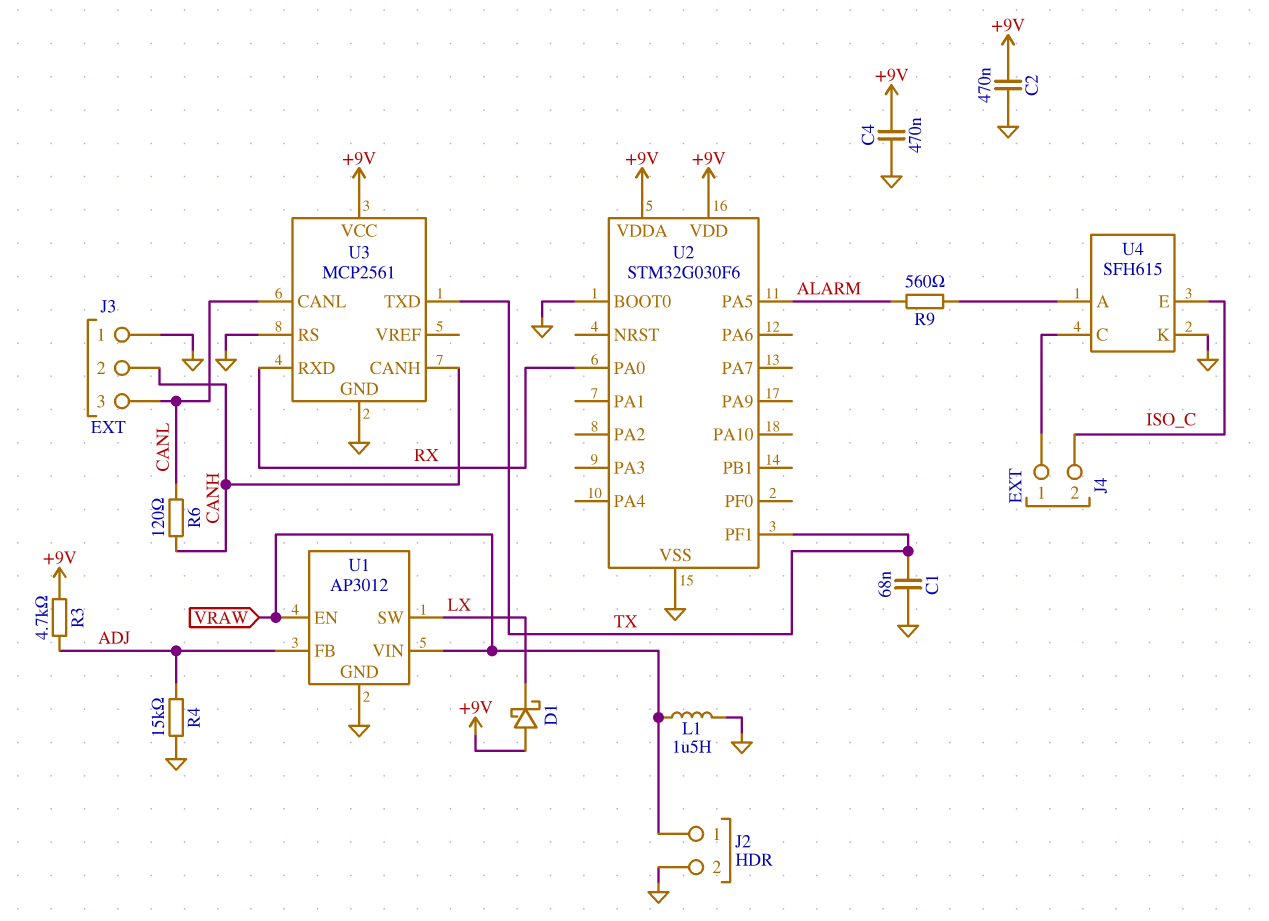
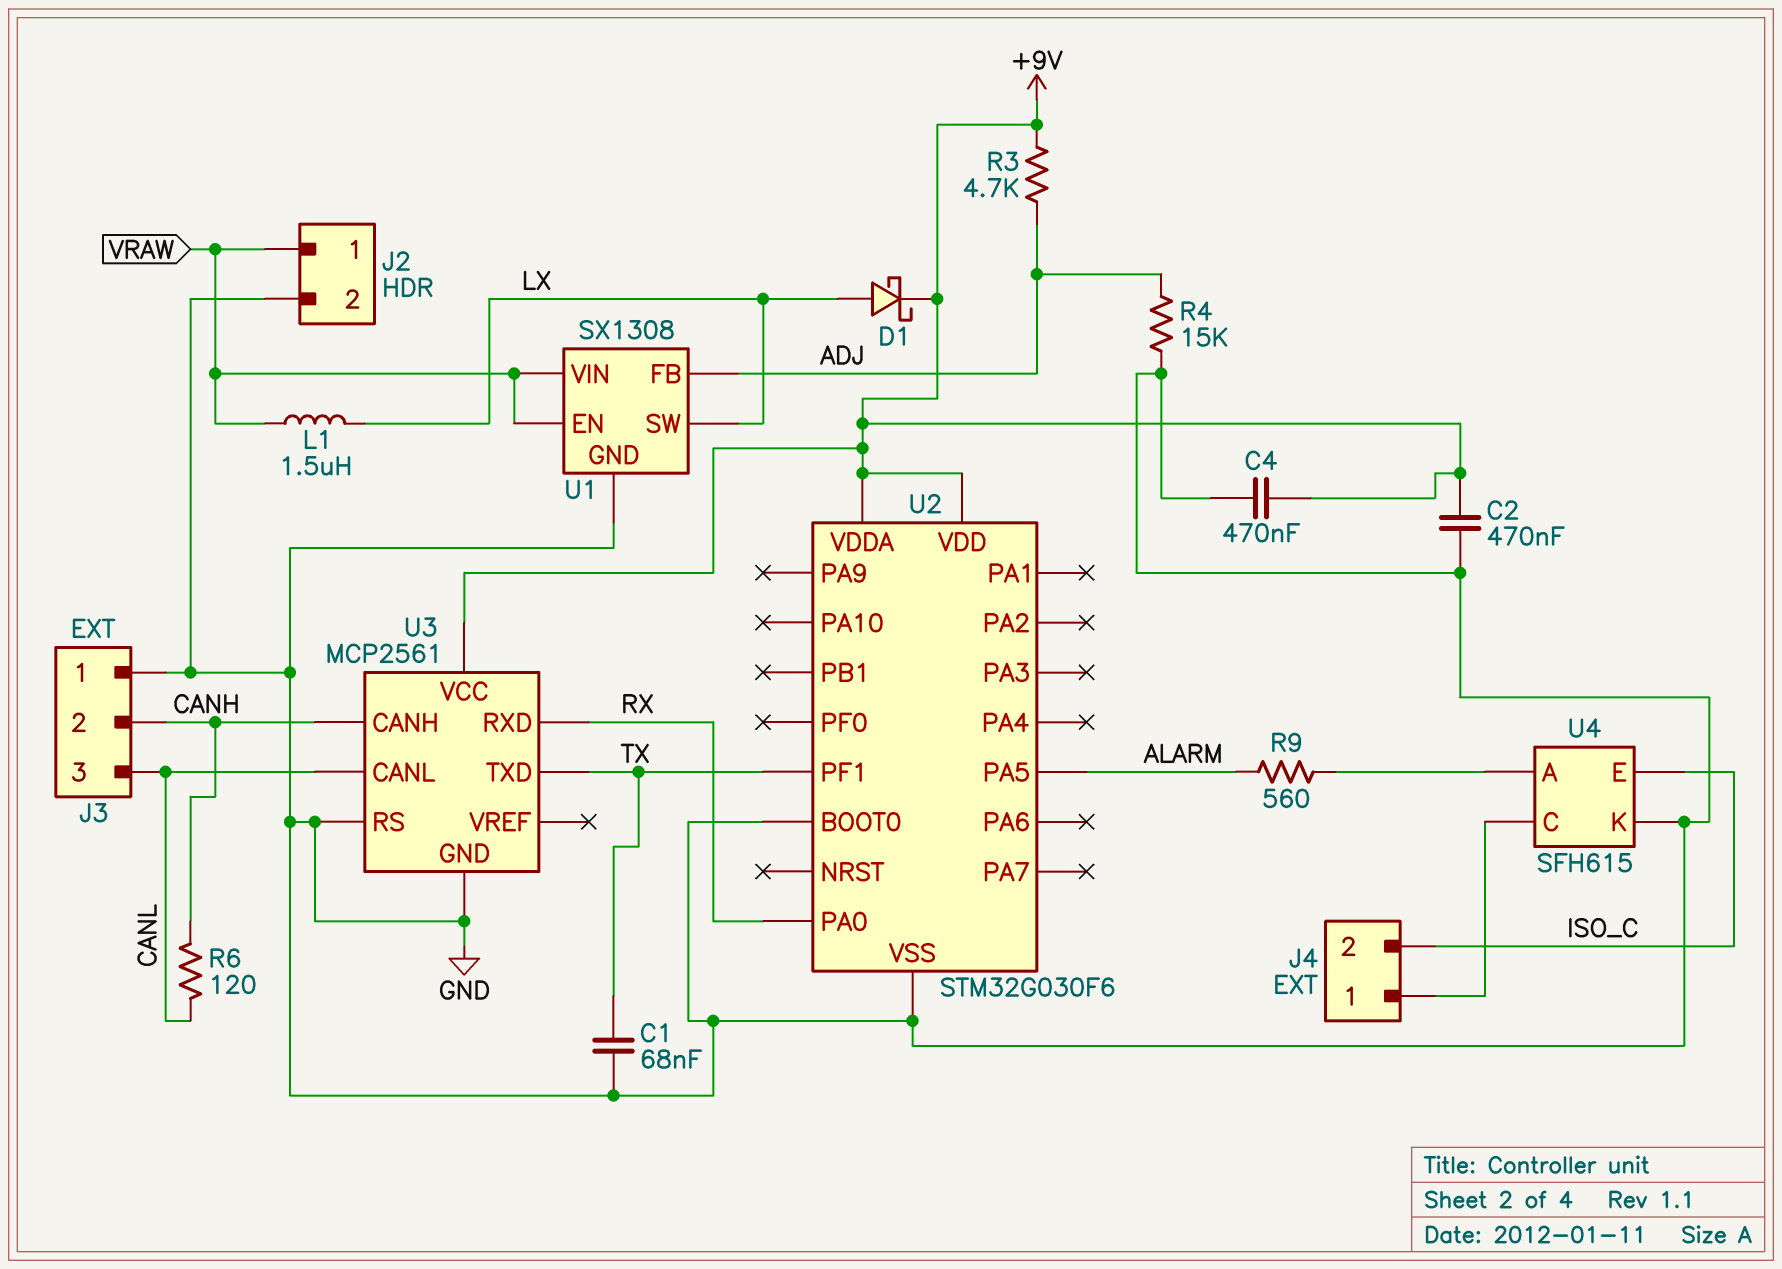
D1: schottky (A +9V, K LX) -> schottky (A LX, K +9V)
L1: 1.5uH (GND, VRAW) -> 1.5uH (LX, VRAW)
U1: AP3012 -> SX1308

